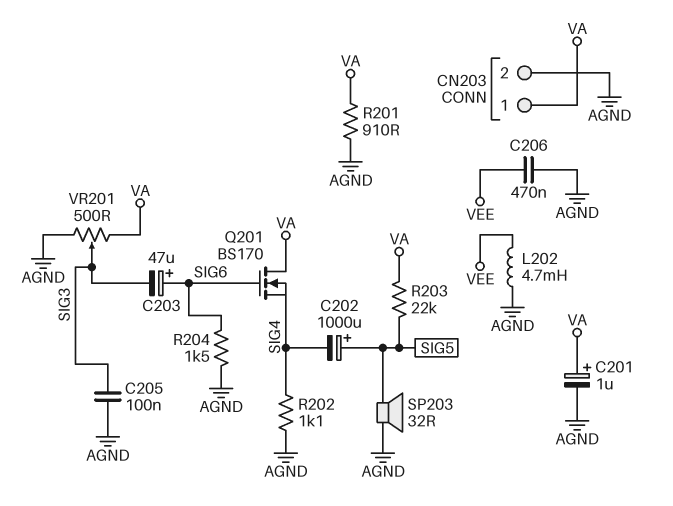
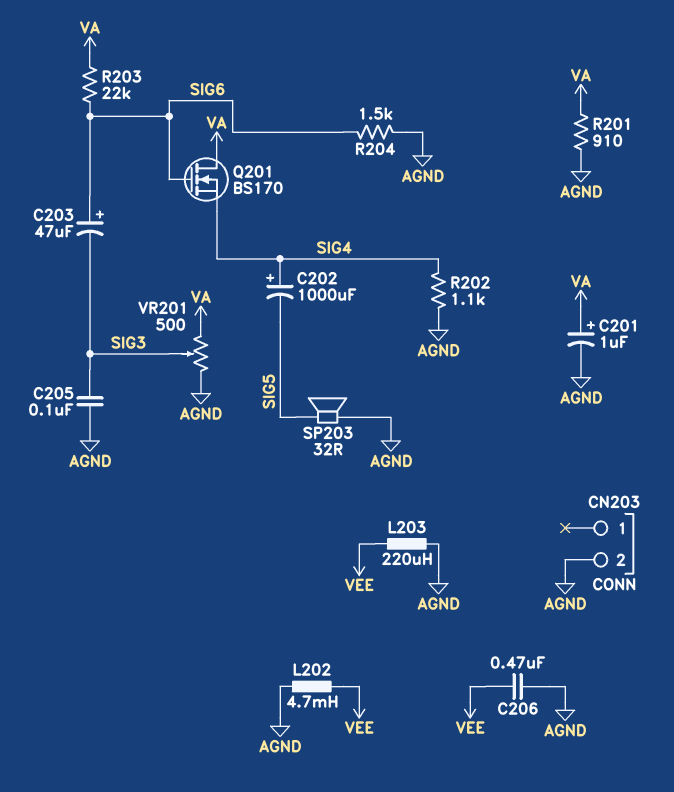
C202: 1000uF (plus SIG5, minus SIG4) -> 1000uF (plus SIG4, minus SIG5)
CN203 pin 1: VA -> none
L203: none -> 220uH (AGND, VEE)
R203: 22k (SIG5, VA) -> 22k (SIG6, VA)

